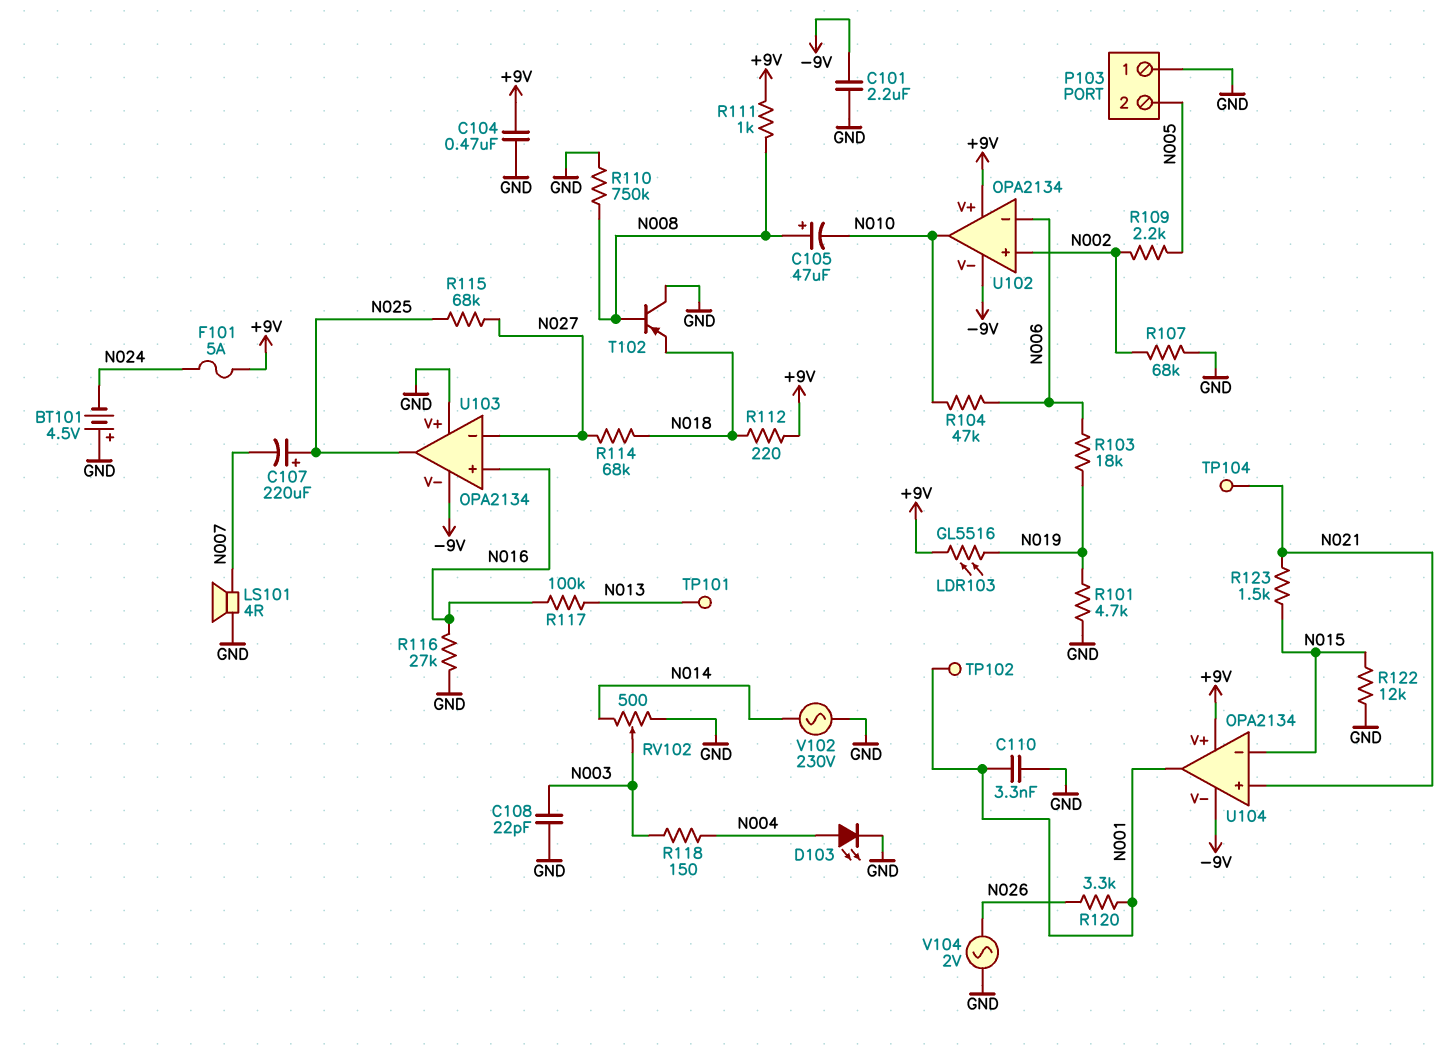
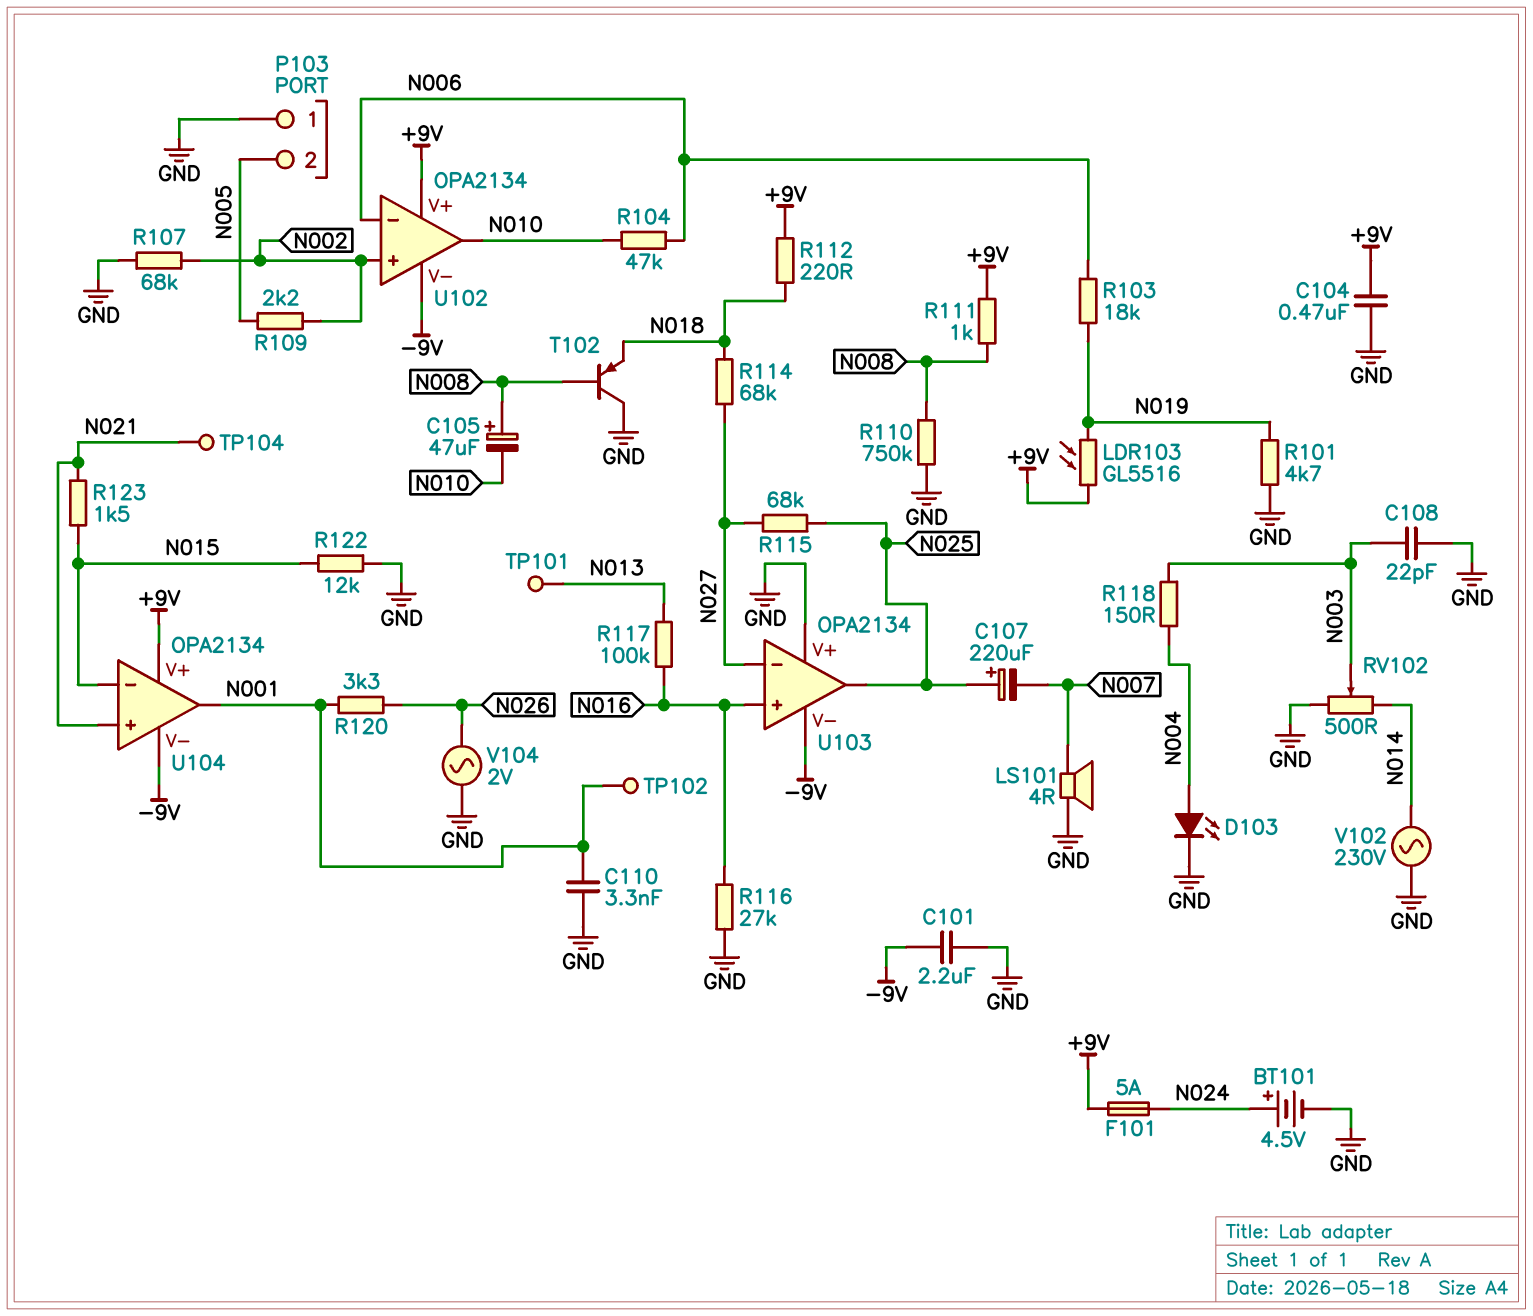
BT101: 4.5V (plus GND, minus N024) -> 4.5V (plus N024, minus GND)

